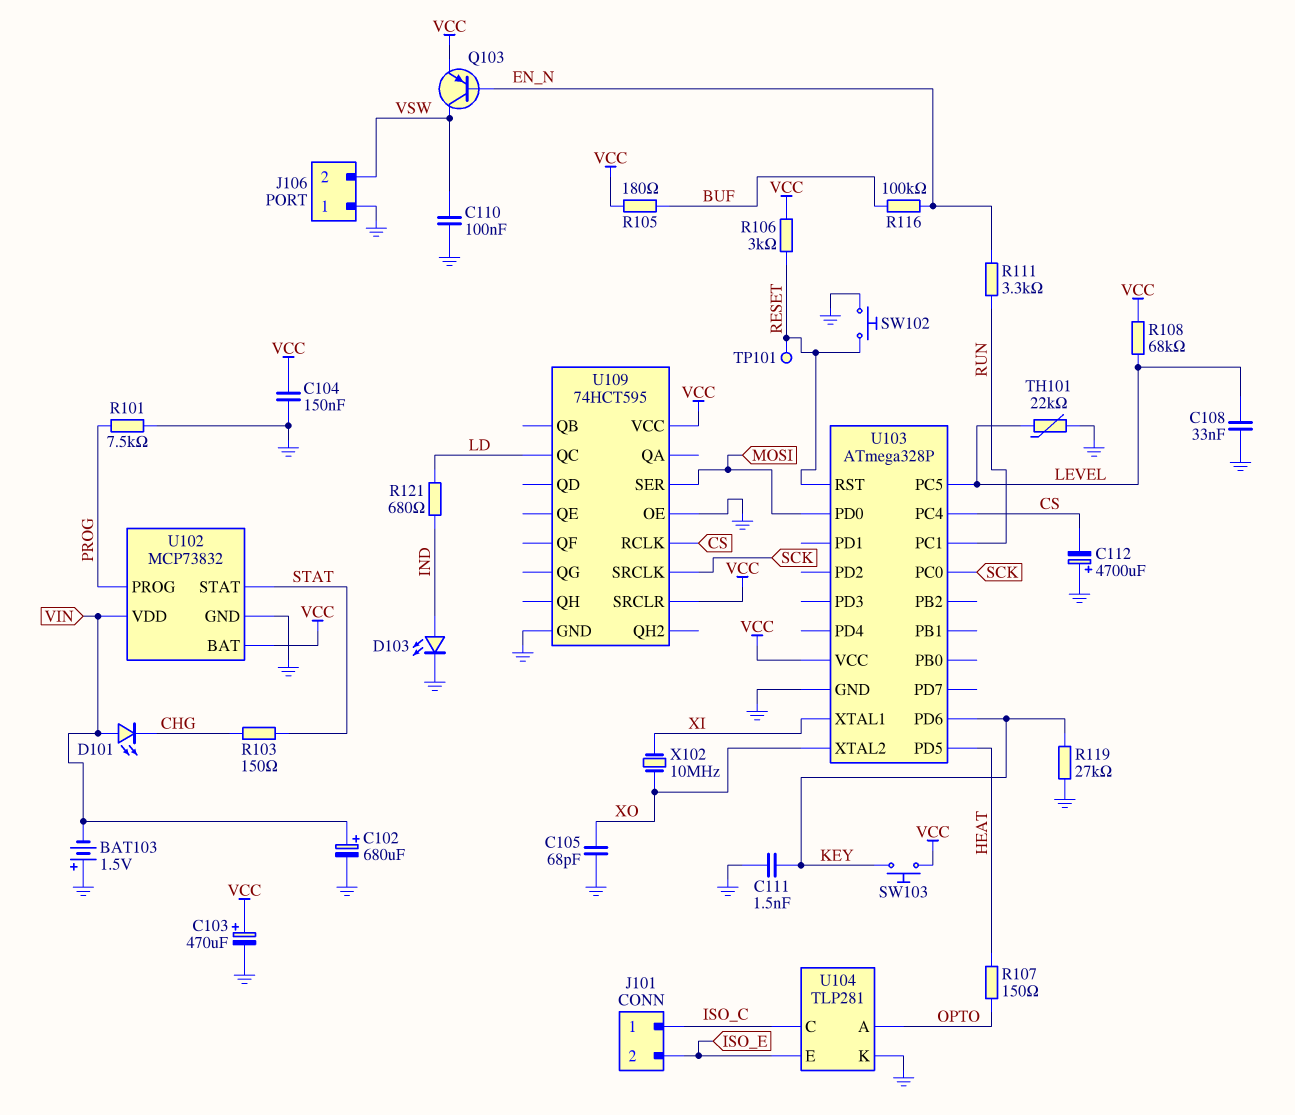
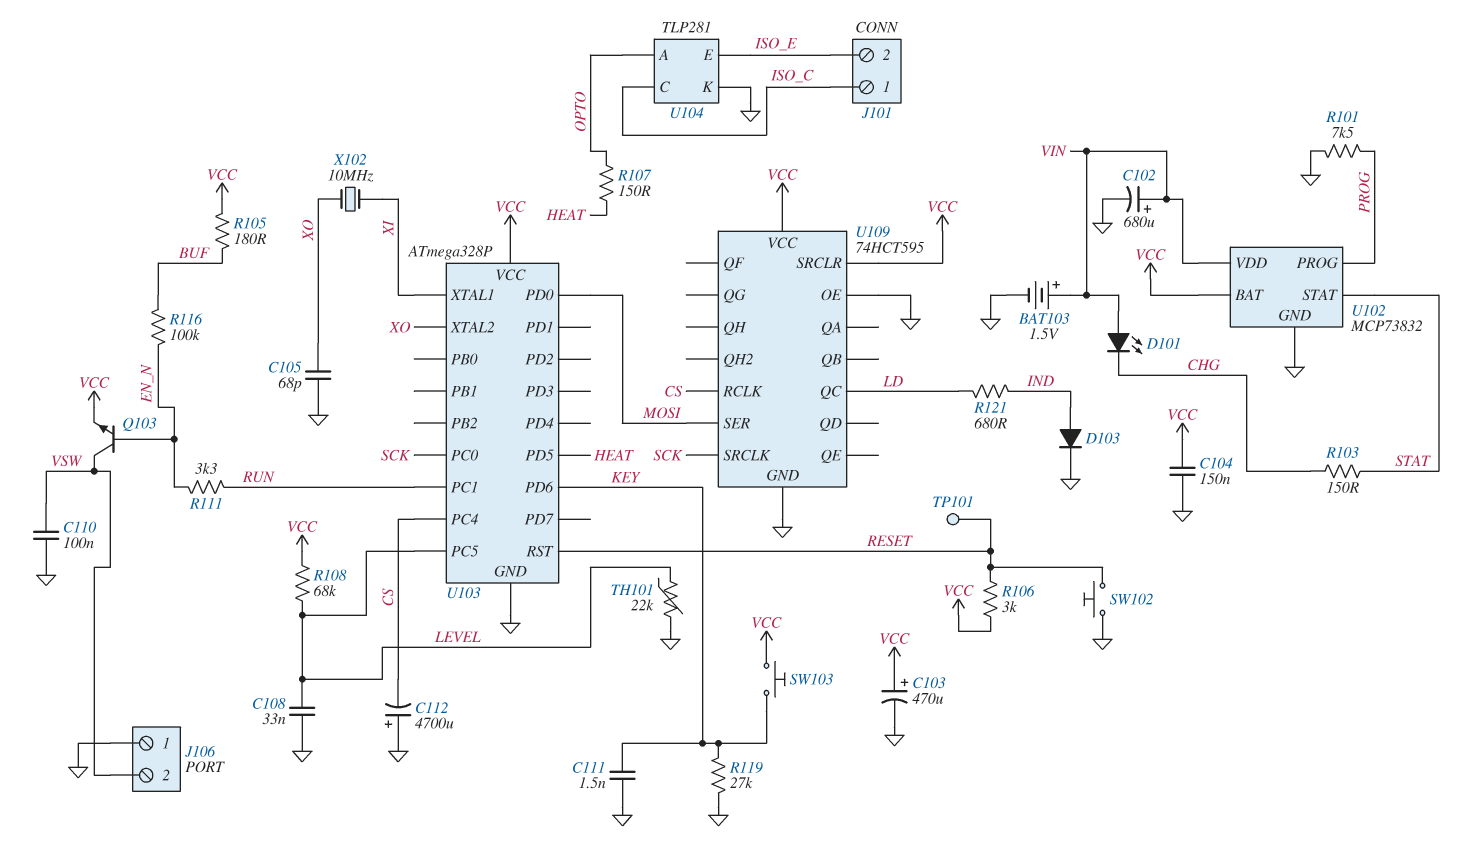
BAT103: 1.5V (plus GND, minus VIN) -> 1.5V (plus VIN, minus GND)
D103: LED (A IND, K GND) -> diode (A IND, K GND)
Q103: PNP (B EN_N, C VSW, E VCC) -> NPN (B EN_N, C VSW, E VCC)

